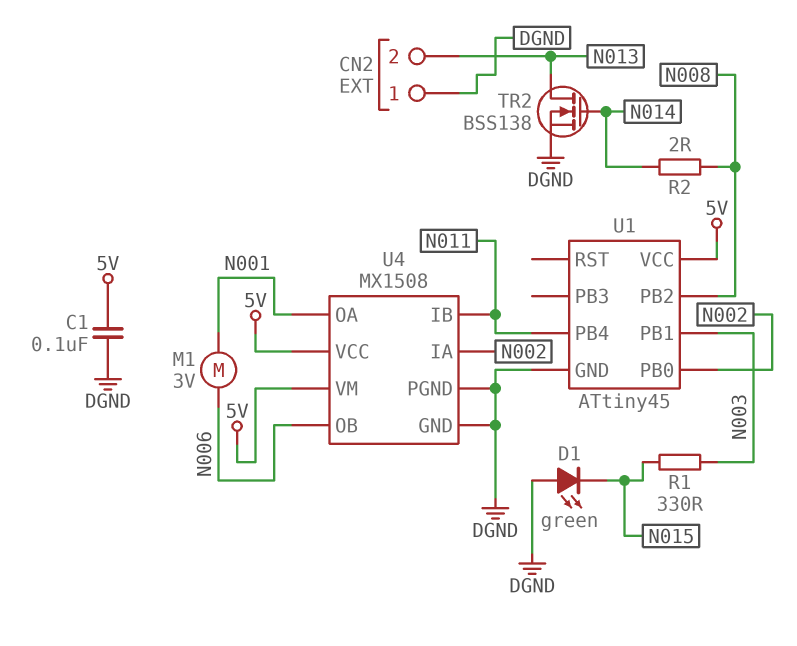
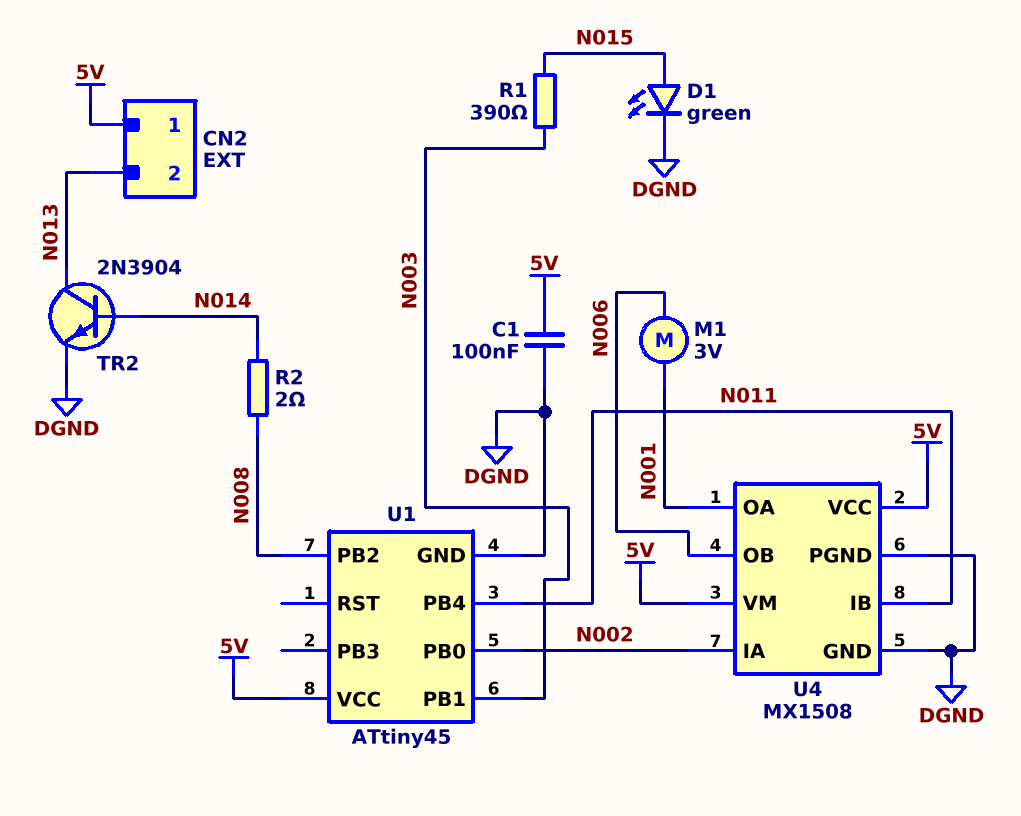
CN2 pin 1: DGND -> 5V
D1: LED green (A DGND, K N015) -> LED green (A N015, K DGND)
R1: 330 (N003, N015) -> 390 (N003, N015)
TR2: NMOS BSS138 (G N014, D N013, S DGND) -> NPN 2N3904 (B N014, C N013, E DGND)

